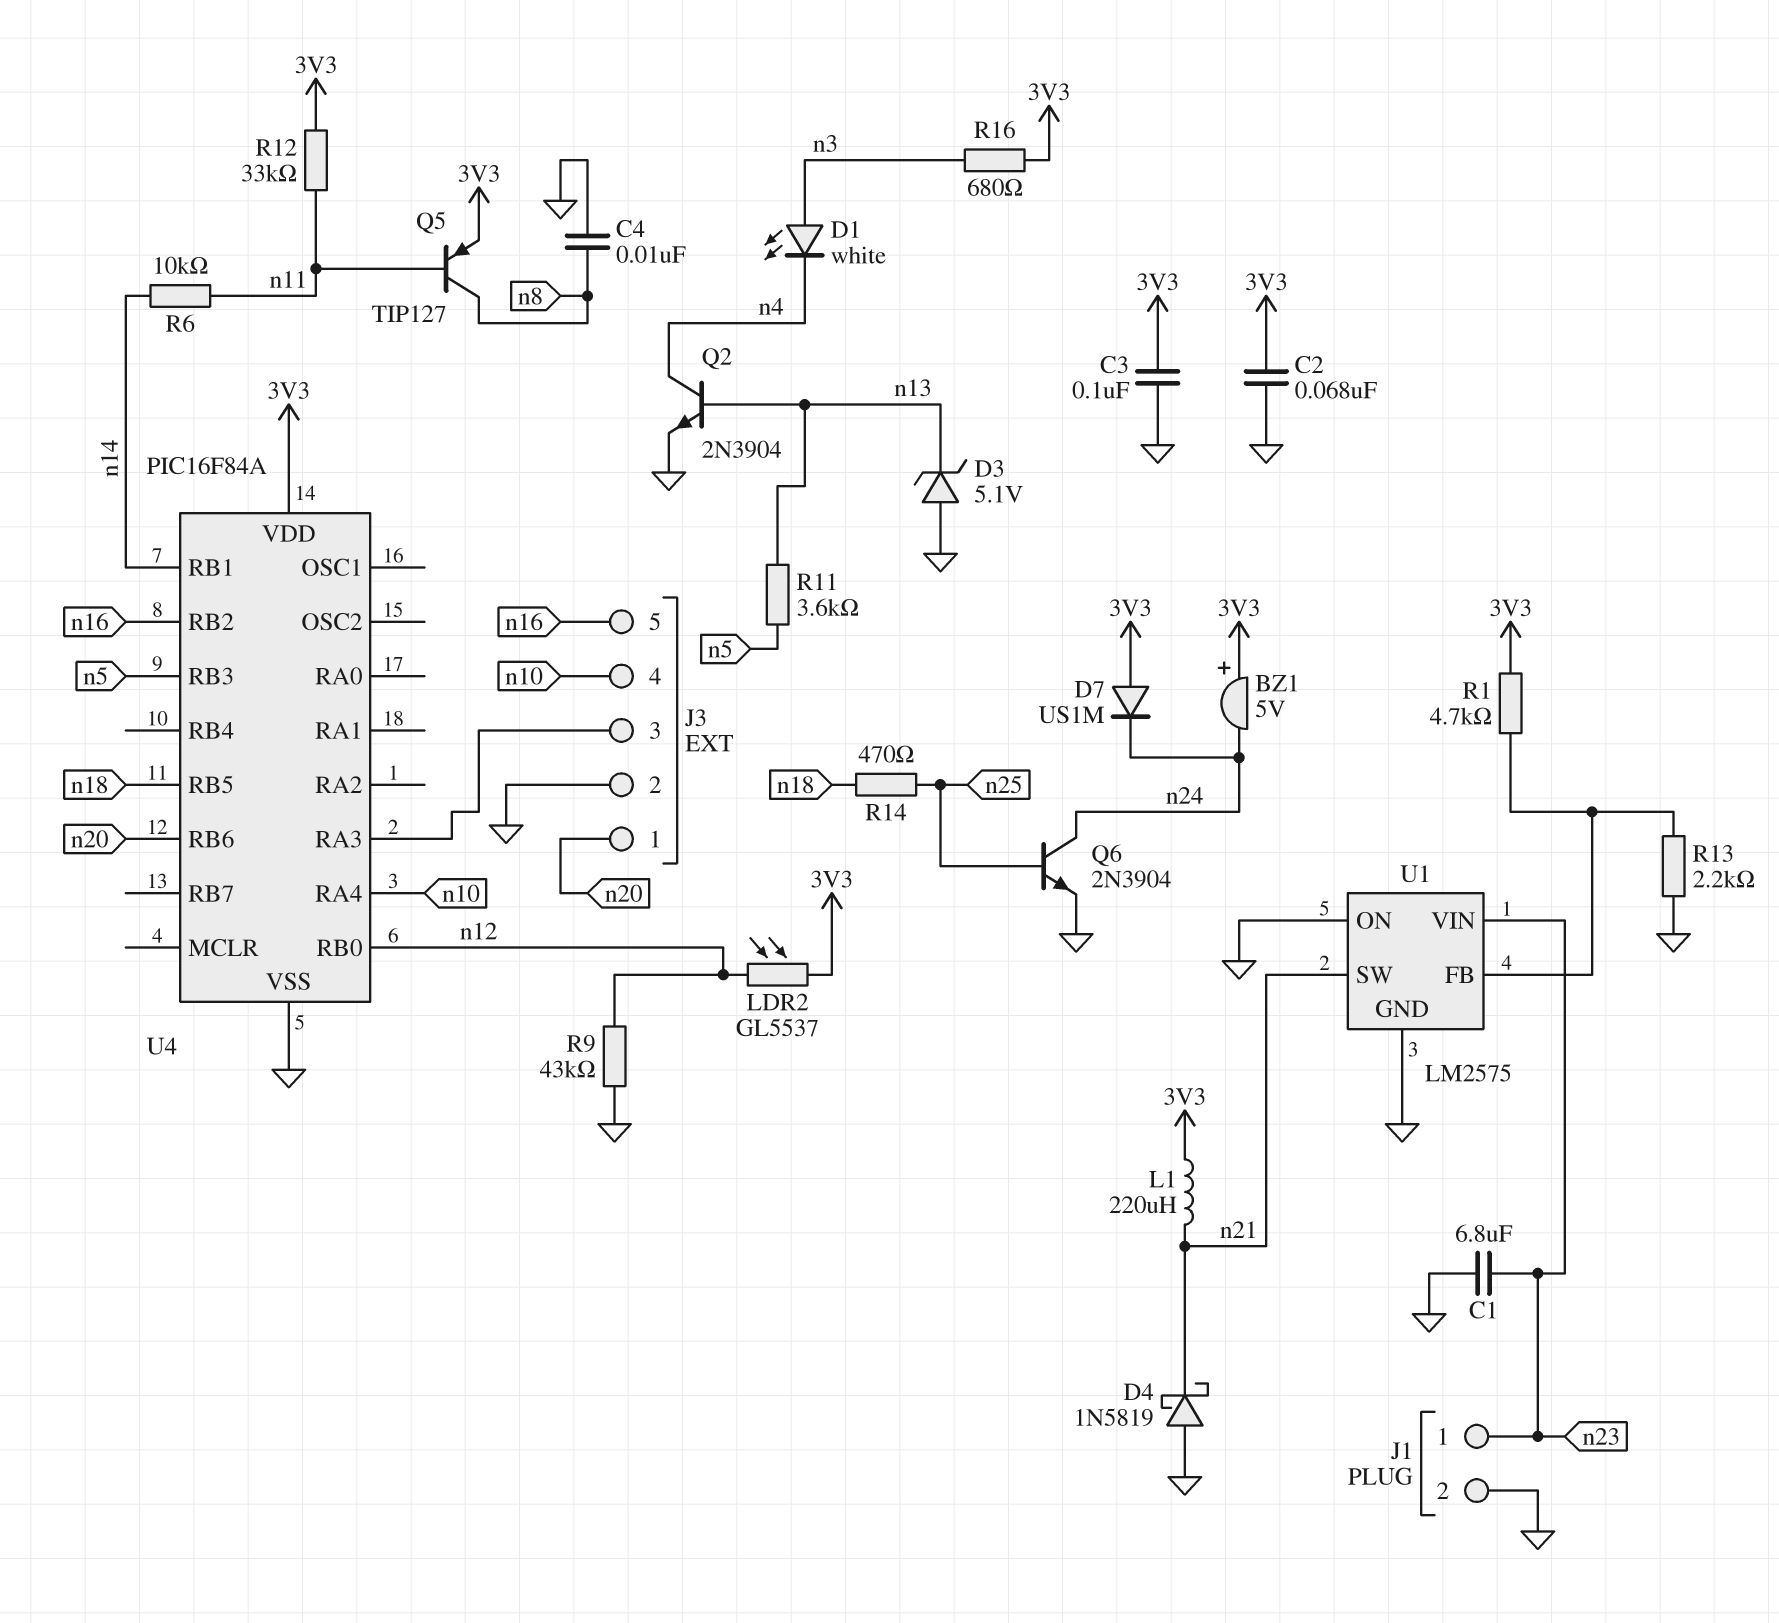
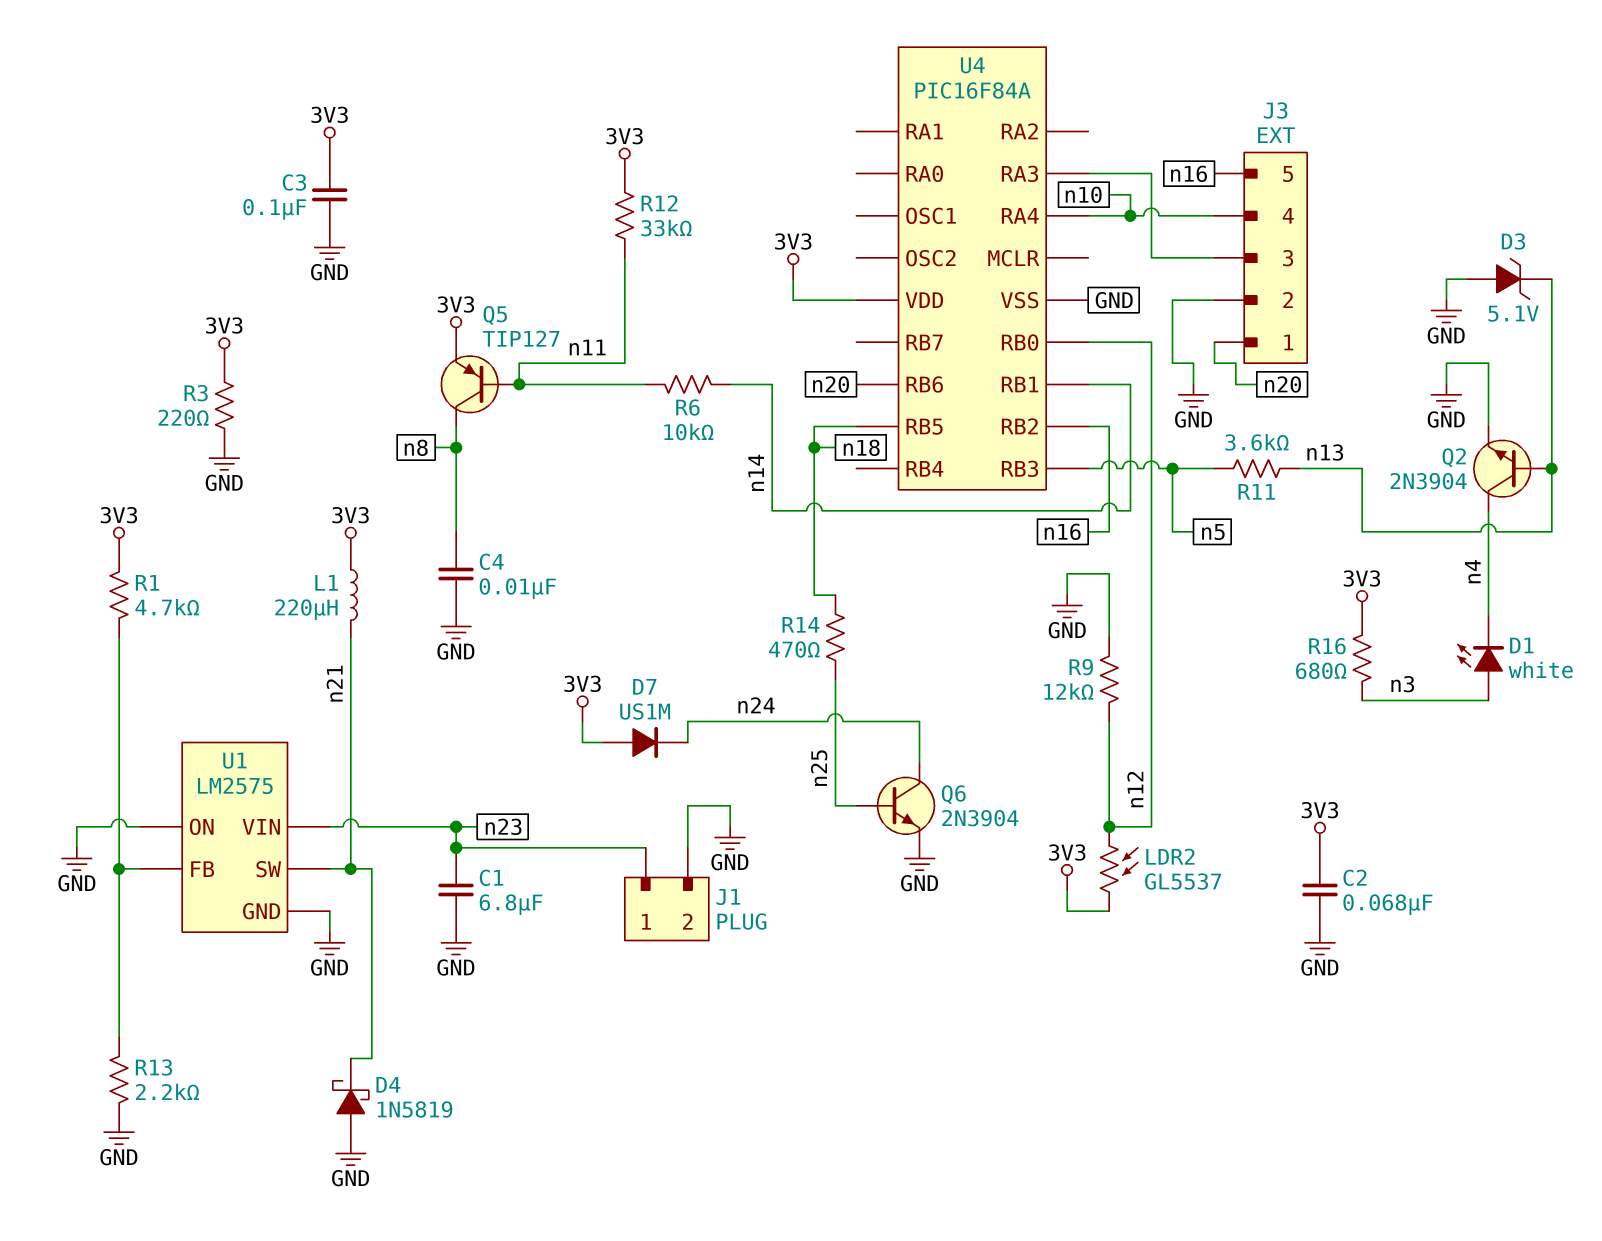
BZ1: buzzer 5V (plus 3V3, minus n24) -> none
R3: none -> 220 (3V3, GND)
R9: 43k (GND, n12) -> 12k (GND, n12)

